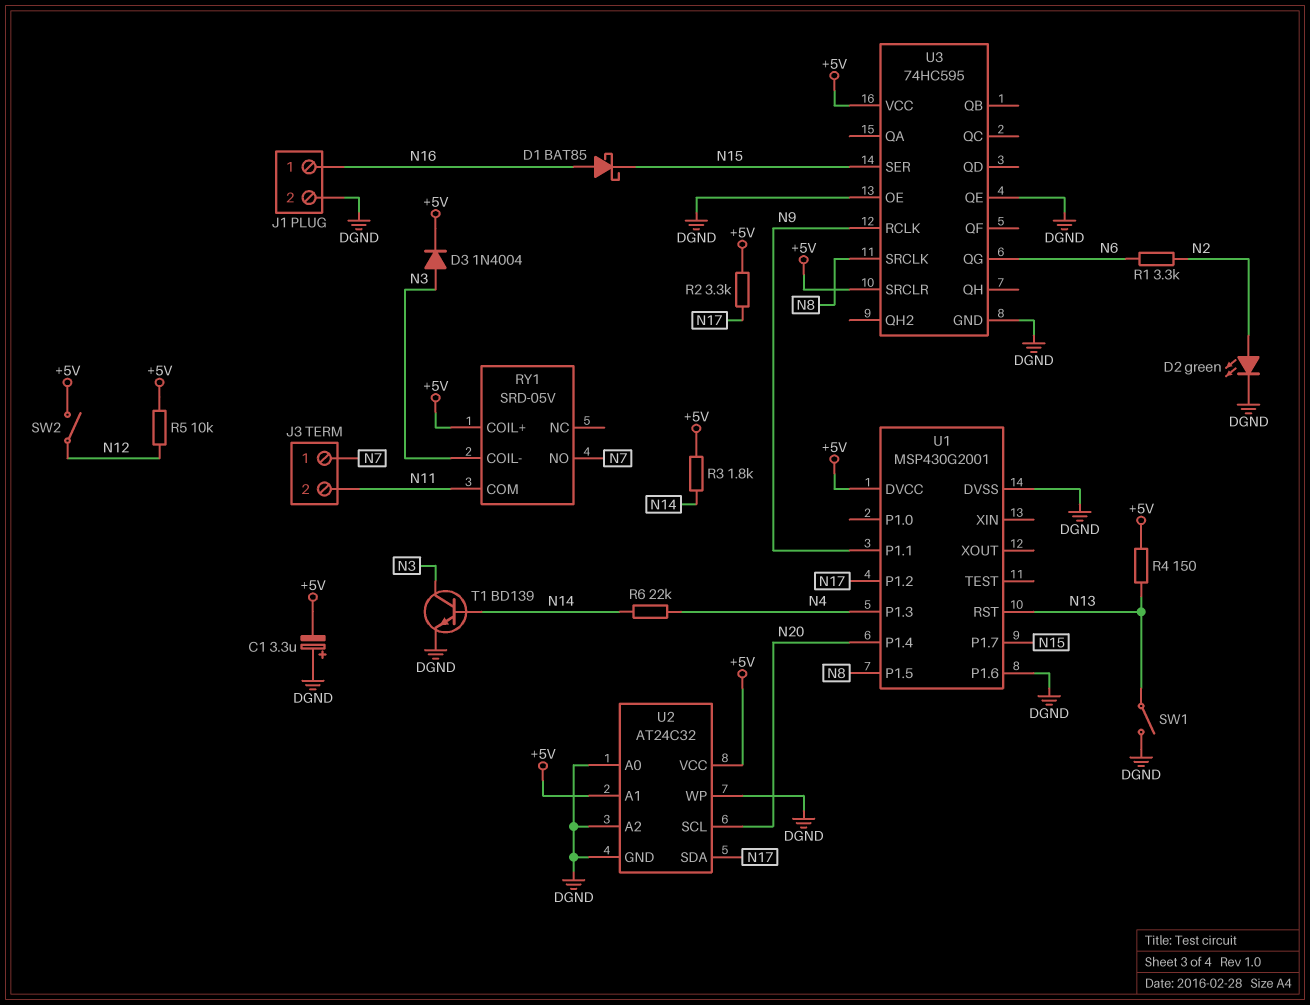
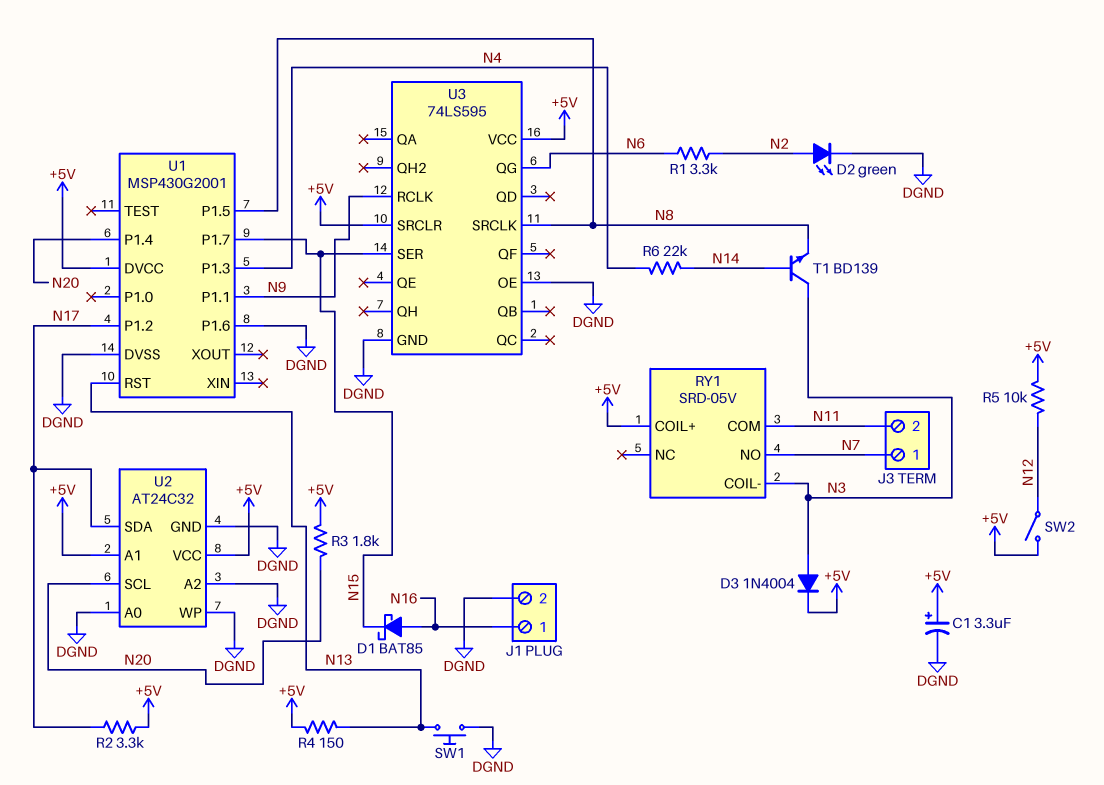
C1: 3.3uF (plus DGND, minus +5V) -> 3.3uF (plus +5V, minus DGND)
R3: 1.8k (+5V, N14) -> 1.8k (+5V, N20)
SW1: switch (DGND, N13) -> button (DGND, N13)
T1: NPN BD139 (B N14, C N3, E DGND) -> NPN BD139 (B N14, C N3, E N8)
U3: 74HC595 -> 74LS595
U3 pin QE: DGND -> none

